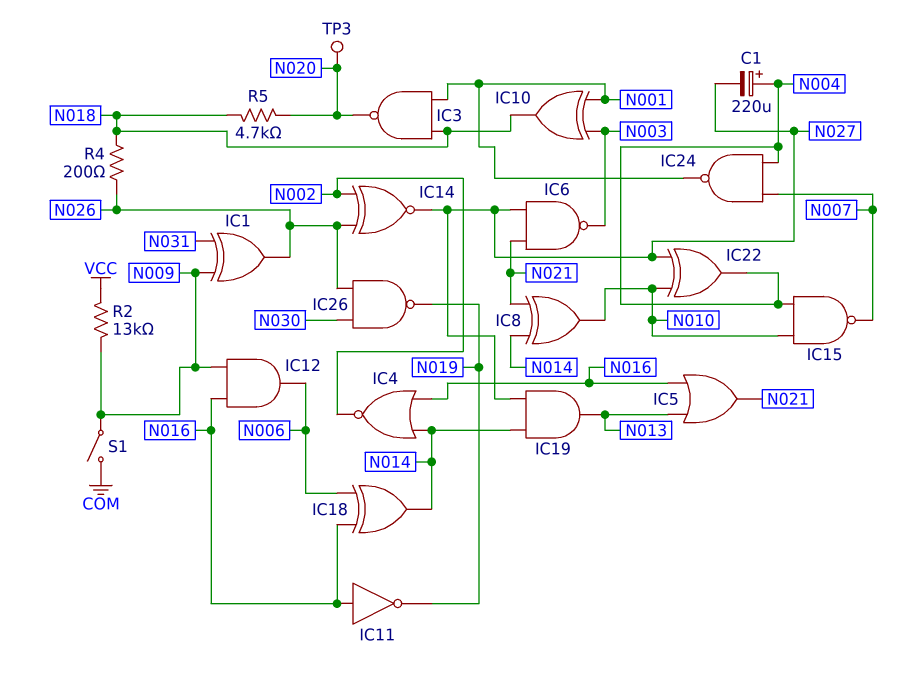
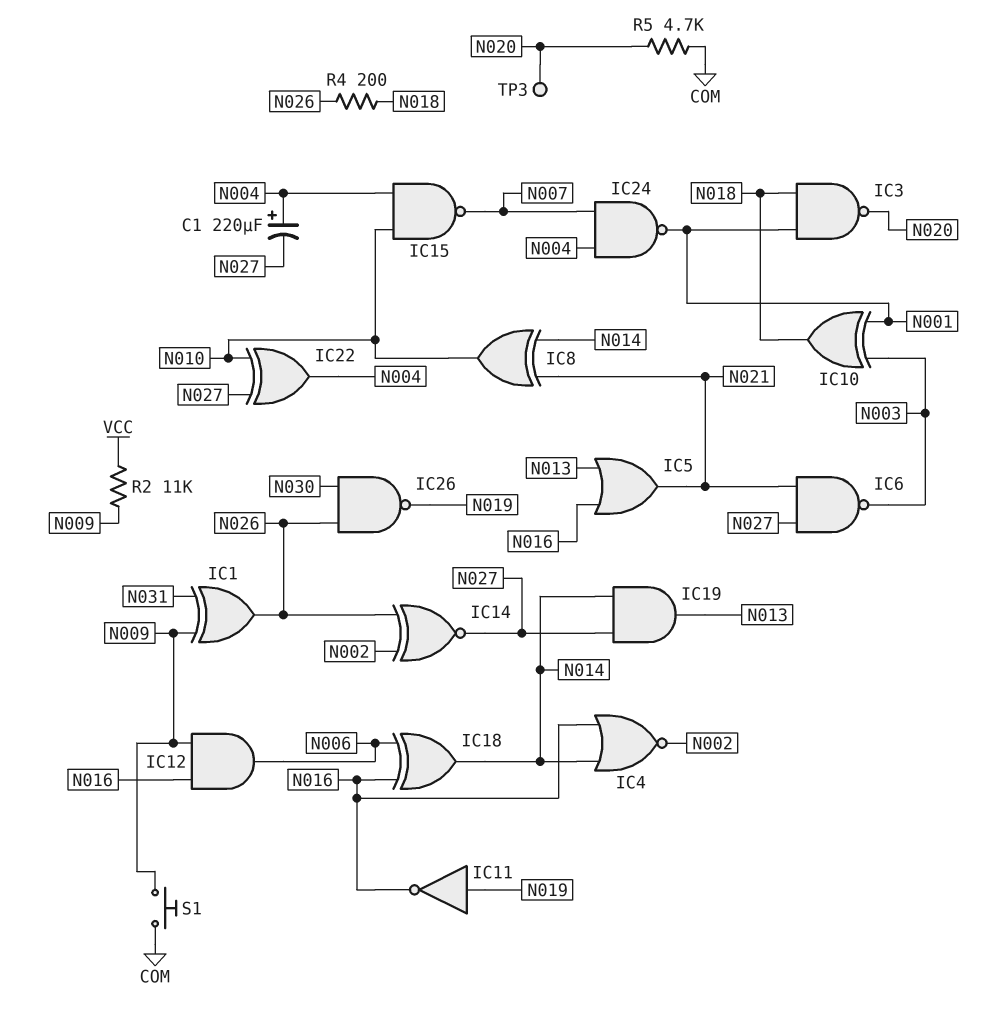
IC11: NOT (in N016, out N019) -> NOT (in N019, out N016)
R2: 13k (N009, VCC) -> 11k (N009, VCC)
R5: 4.7k (N018, N020) -> 4.7k (COM, N020)
S1: switch (COM, N009) -> button (COM, N009)

